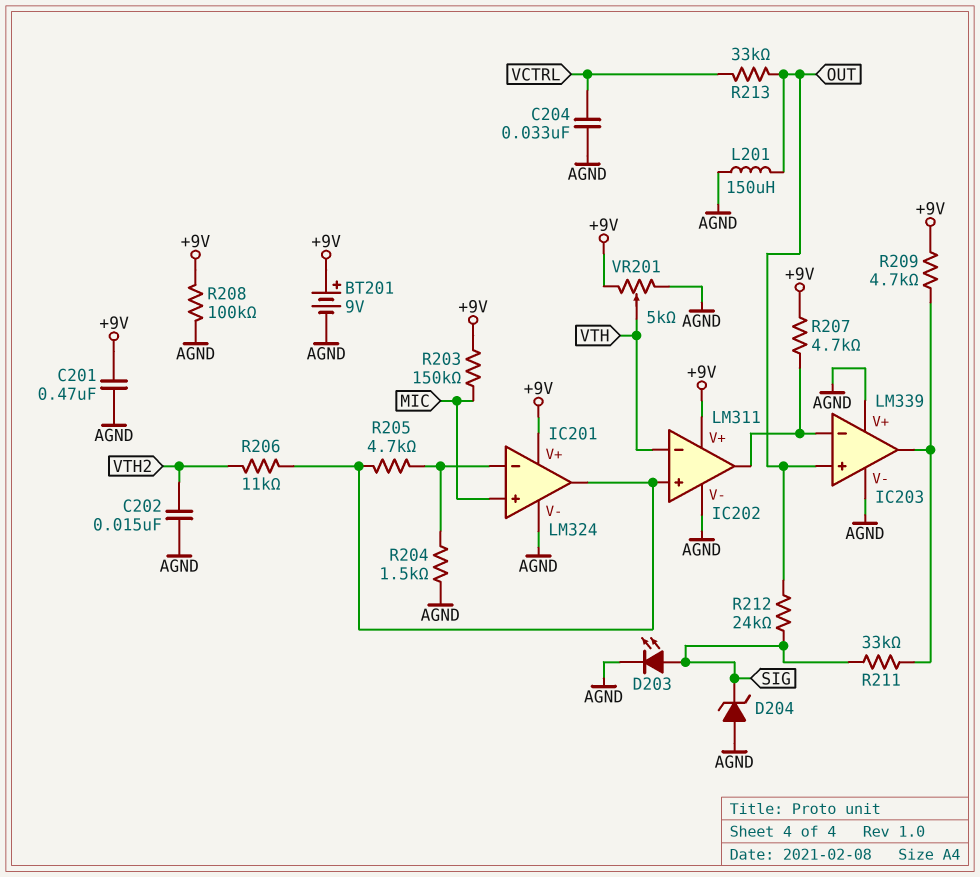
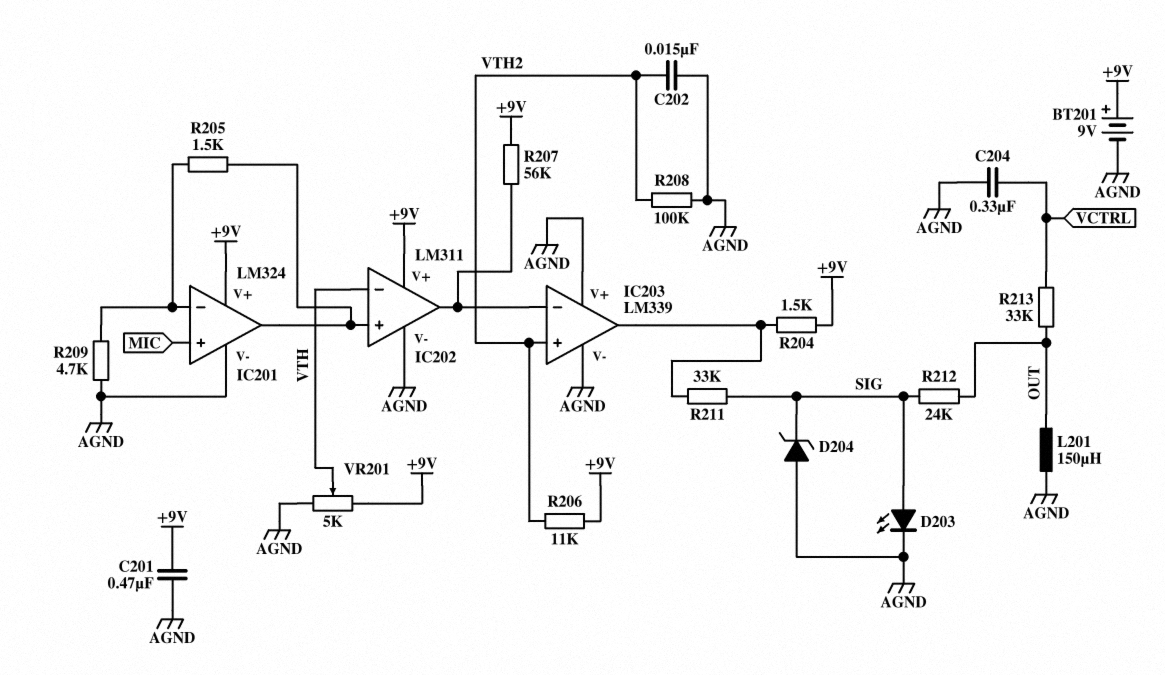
C204: 33nF (AGND, VCTRL) -> 330nF (AGND, VCTRL)
IC203 pin in+: OUT -> VTH2
R203: 150k (+9V, MIC) -> none
R204: 1.5k (AGND, IC201/in-) -> 1.5k (+9V, IC203/out)
R205: 4.7k (IC201/in-, IC201/out) -> 1.5k (IC201/in-, IC201/out)
R206: 11k (IC201/out, VTH2) -> 11k (+9V, VTH2)
R207: 4.7k (+9V, IC202/out) -> 56k (+9V, IC202/out)
R208: 100k (+9V, AGND) -> 100k (AGND, VTH2)
R209: 4.7k (+9V, IC203/out) -> 4.7k (AGND, IC201/in-)

